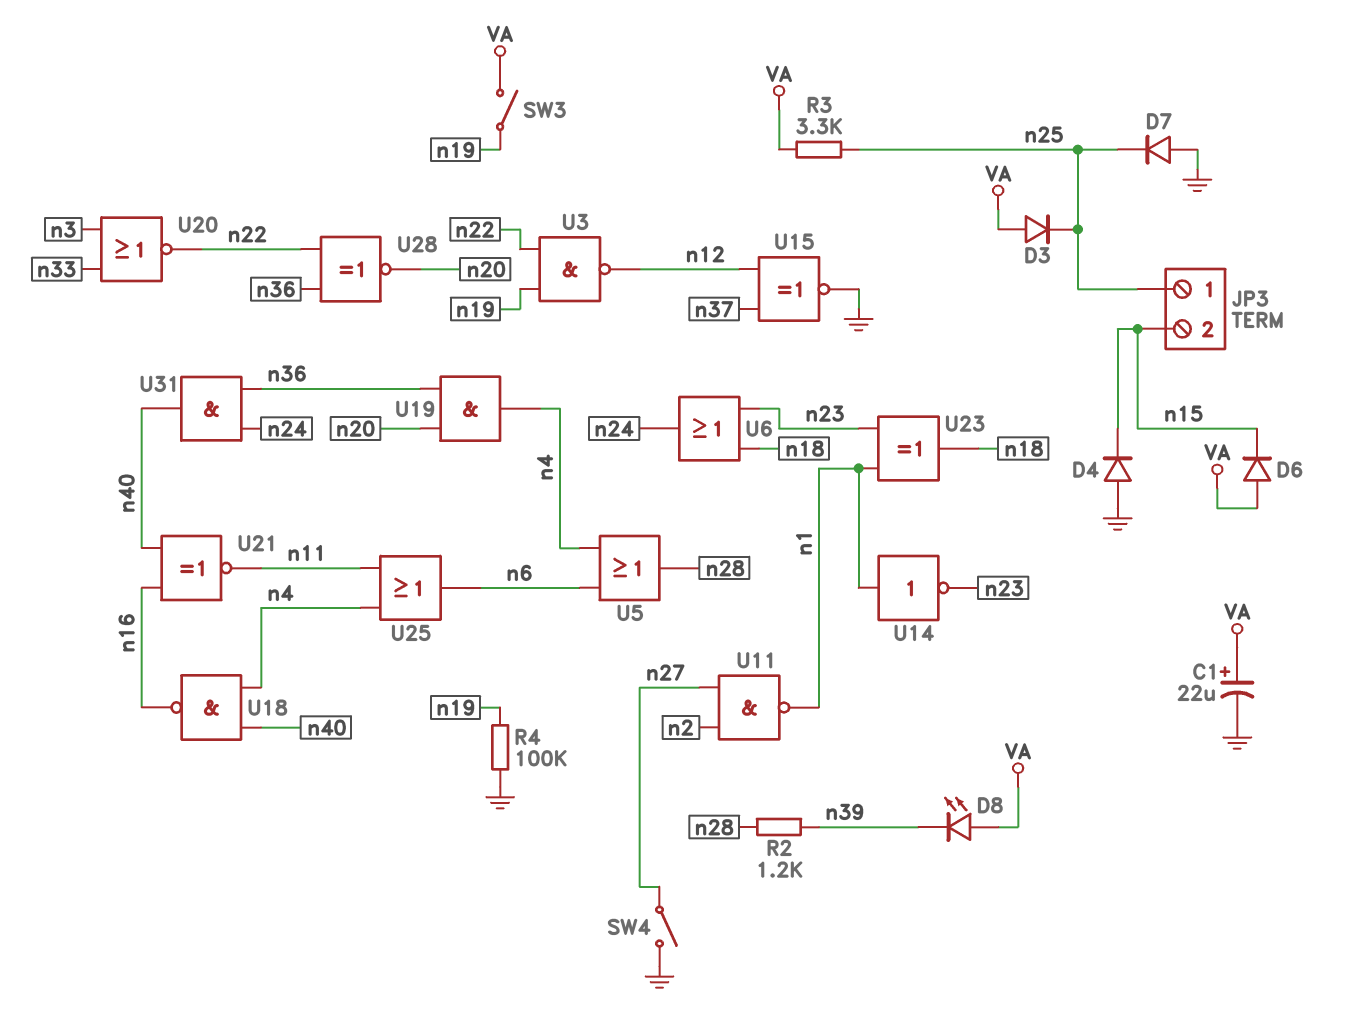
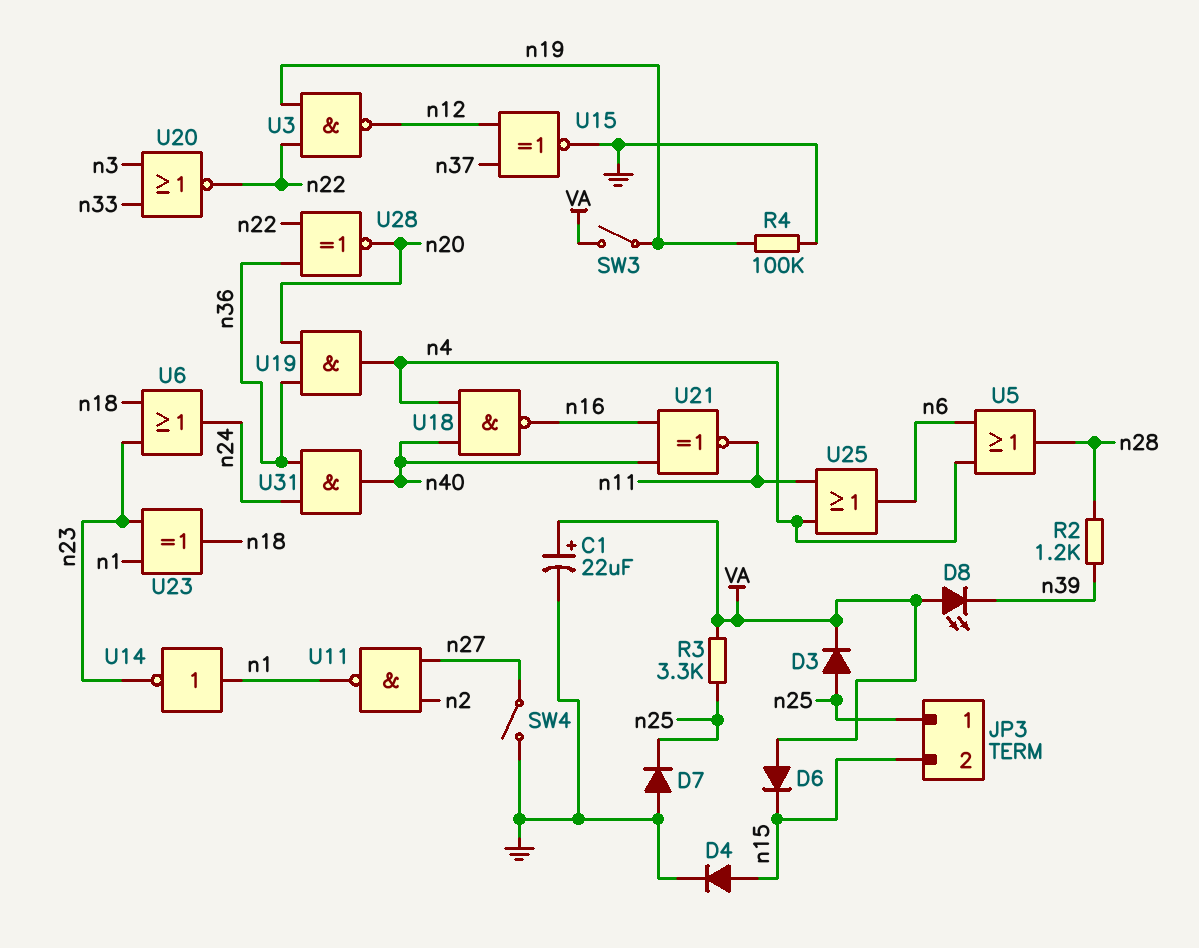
D3: diode (A VA, K n25) -> diode (A n25, K VA)
D4: diode (A GND, K n15) -> diode (A n15, K GND)

